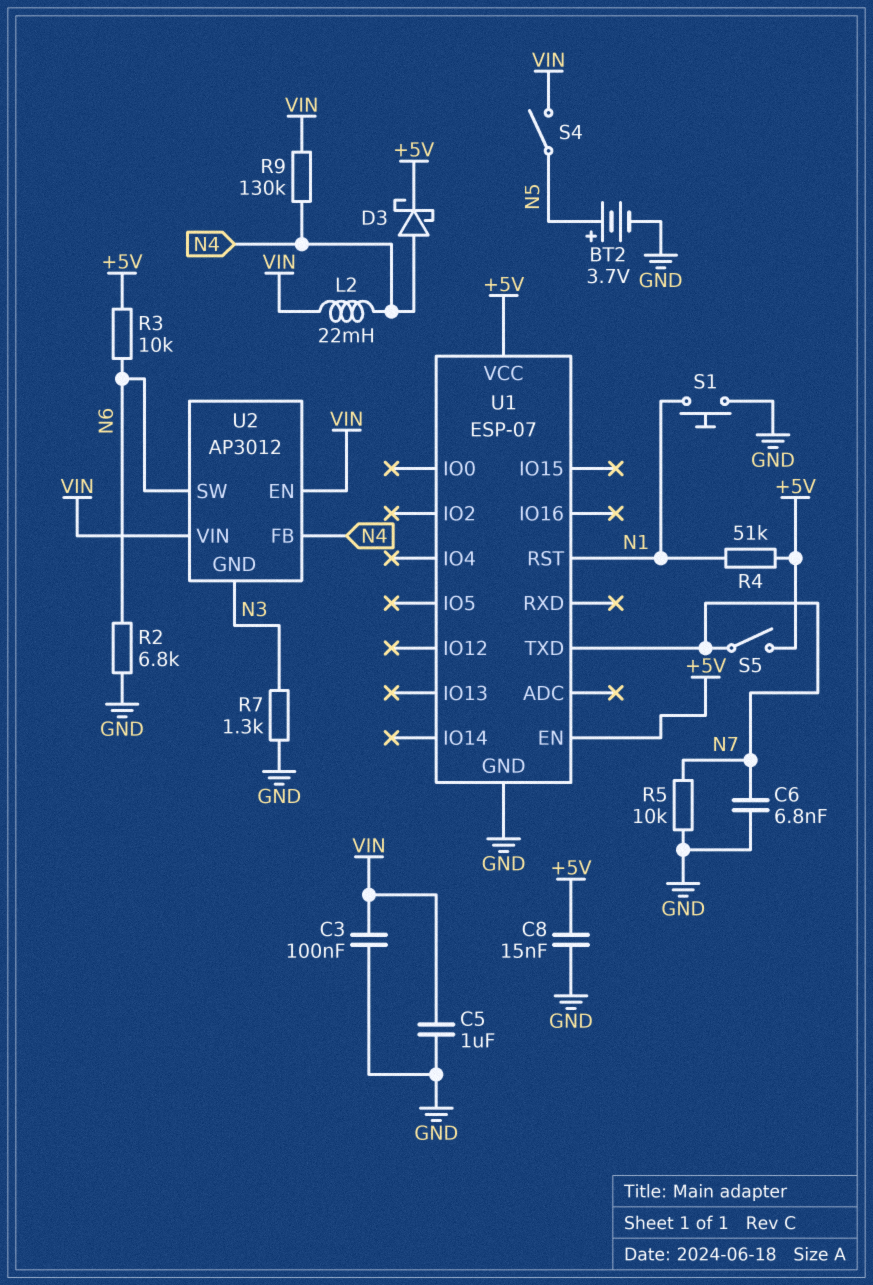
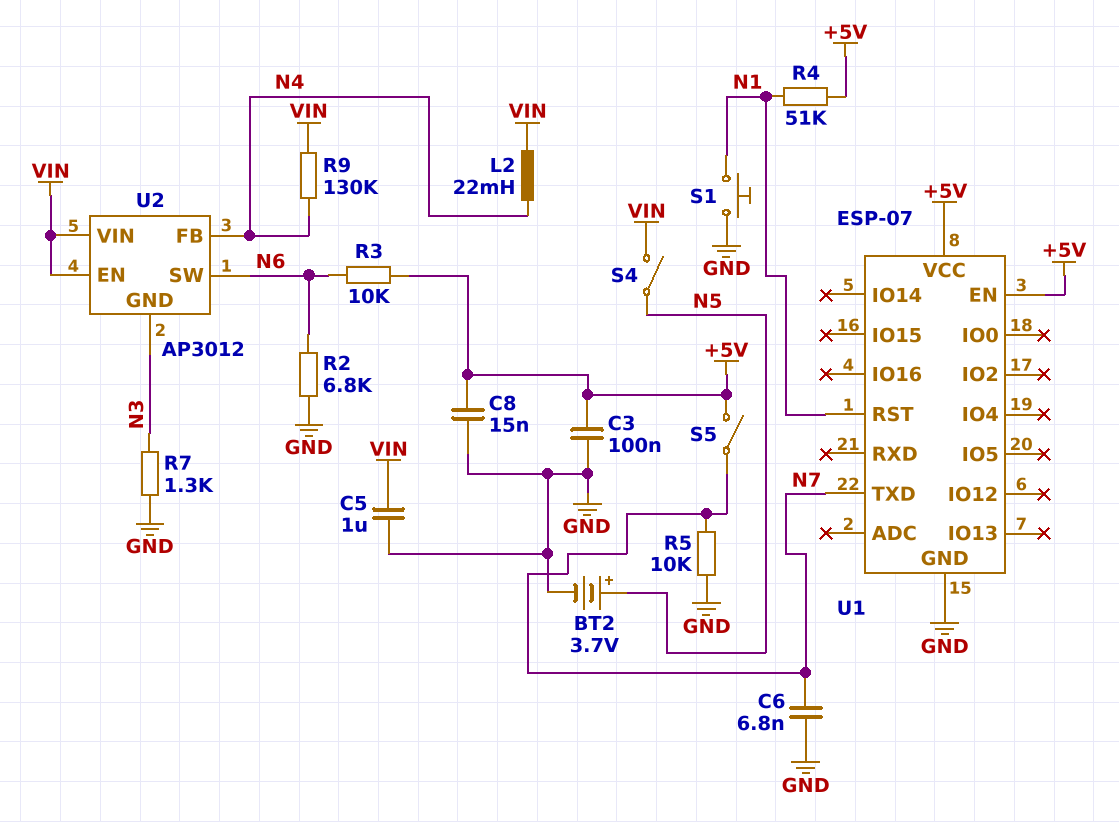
C3: 100nF (GND, VIN) -> 100nF (+5V, GND)
D3: schottky (A N4, K +5V) -> none

